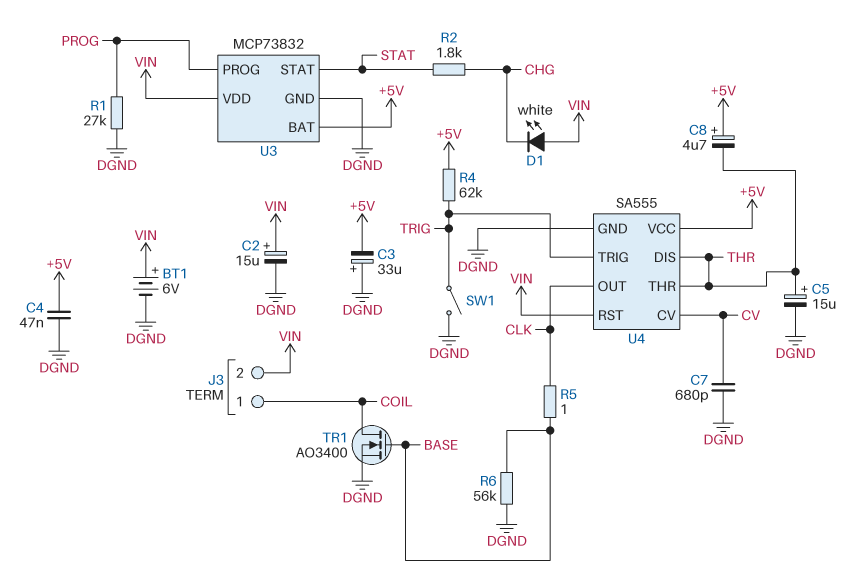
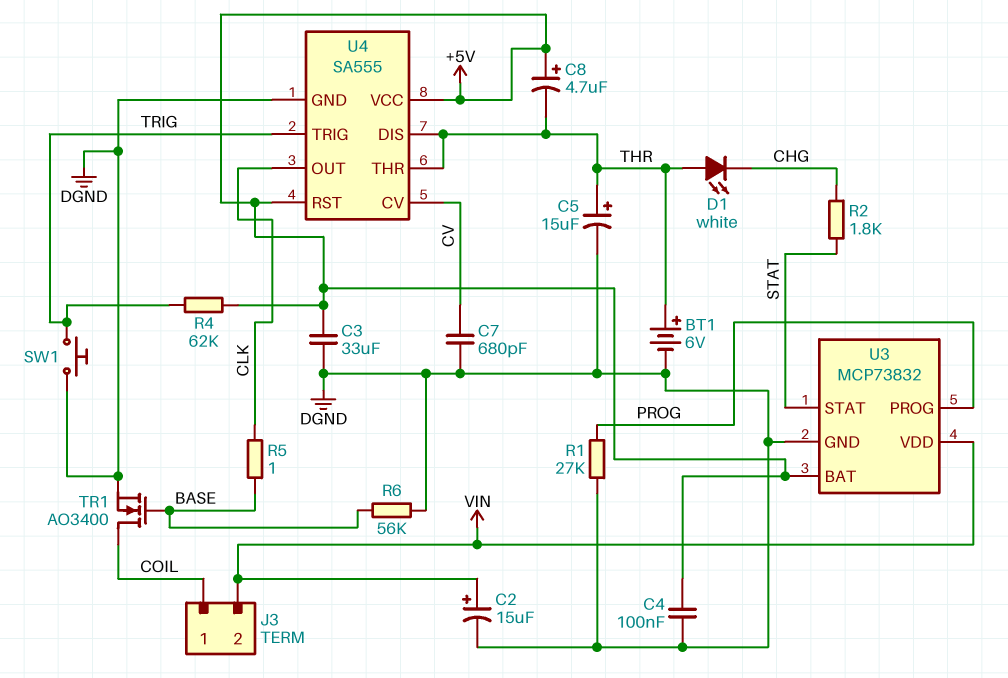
BT1: 6V (plus VIN, minus DGND) -> 6V (plus THR, minus DGND)
C3: 33uF (plus DGND, minus +5V) -> 33uF (+5V, DGND)
C4: 47nF (+5V, DGND) -> 100nF (+5V, DGND)
D1: LED white (A VIN, K CHG) -> LED white (A THR, K CHG)
SW1: switch (DGND, TRIG) -> button (DGND, TRIG)
U4 pin RST: VIN -> +5V

